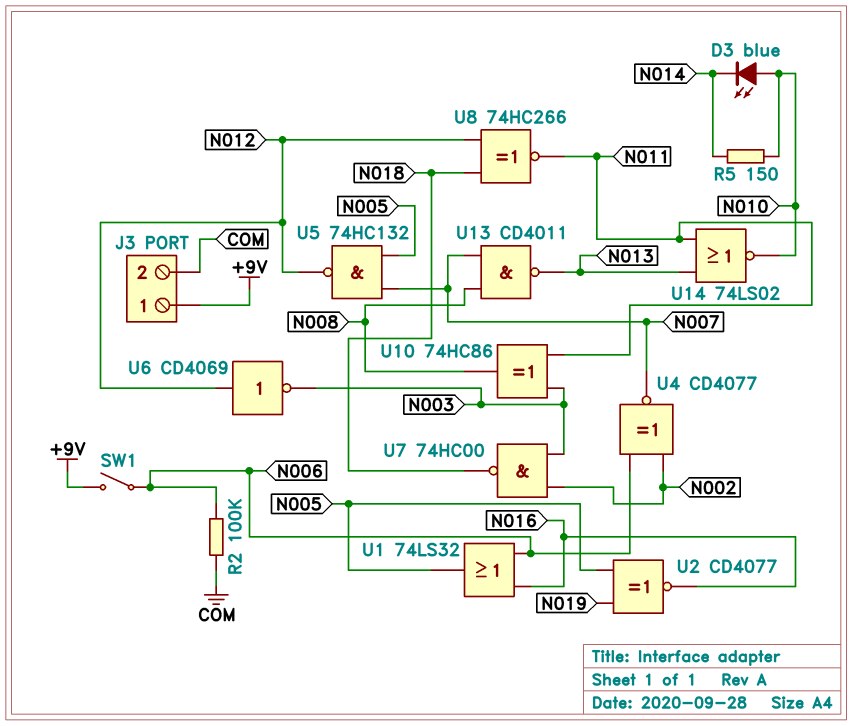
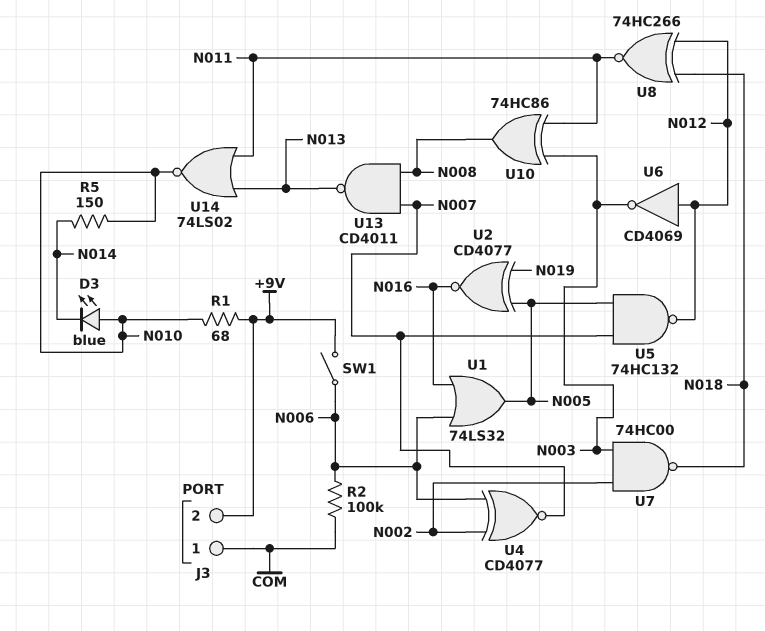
J3 pin 1: +9V -> COM
J3 pin 2: COM -> +9V
R1: none -> 68 (+9V, N010)

